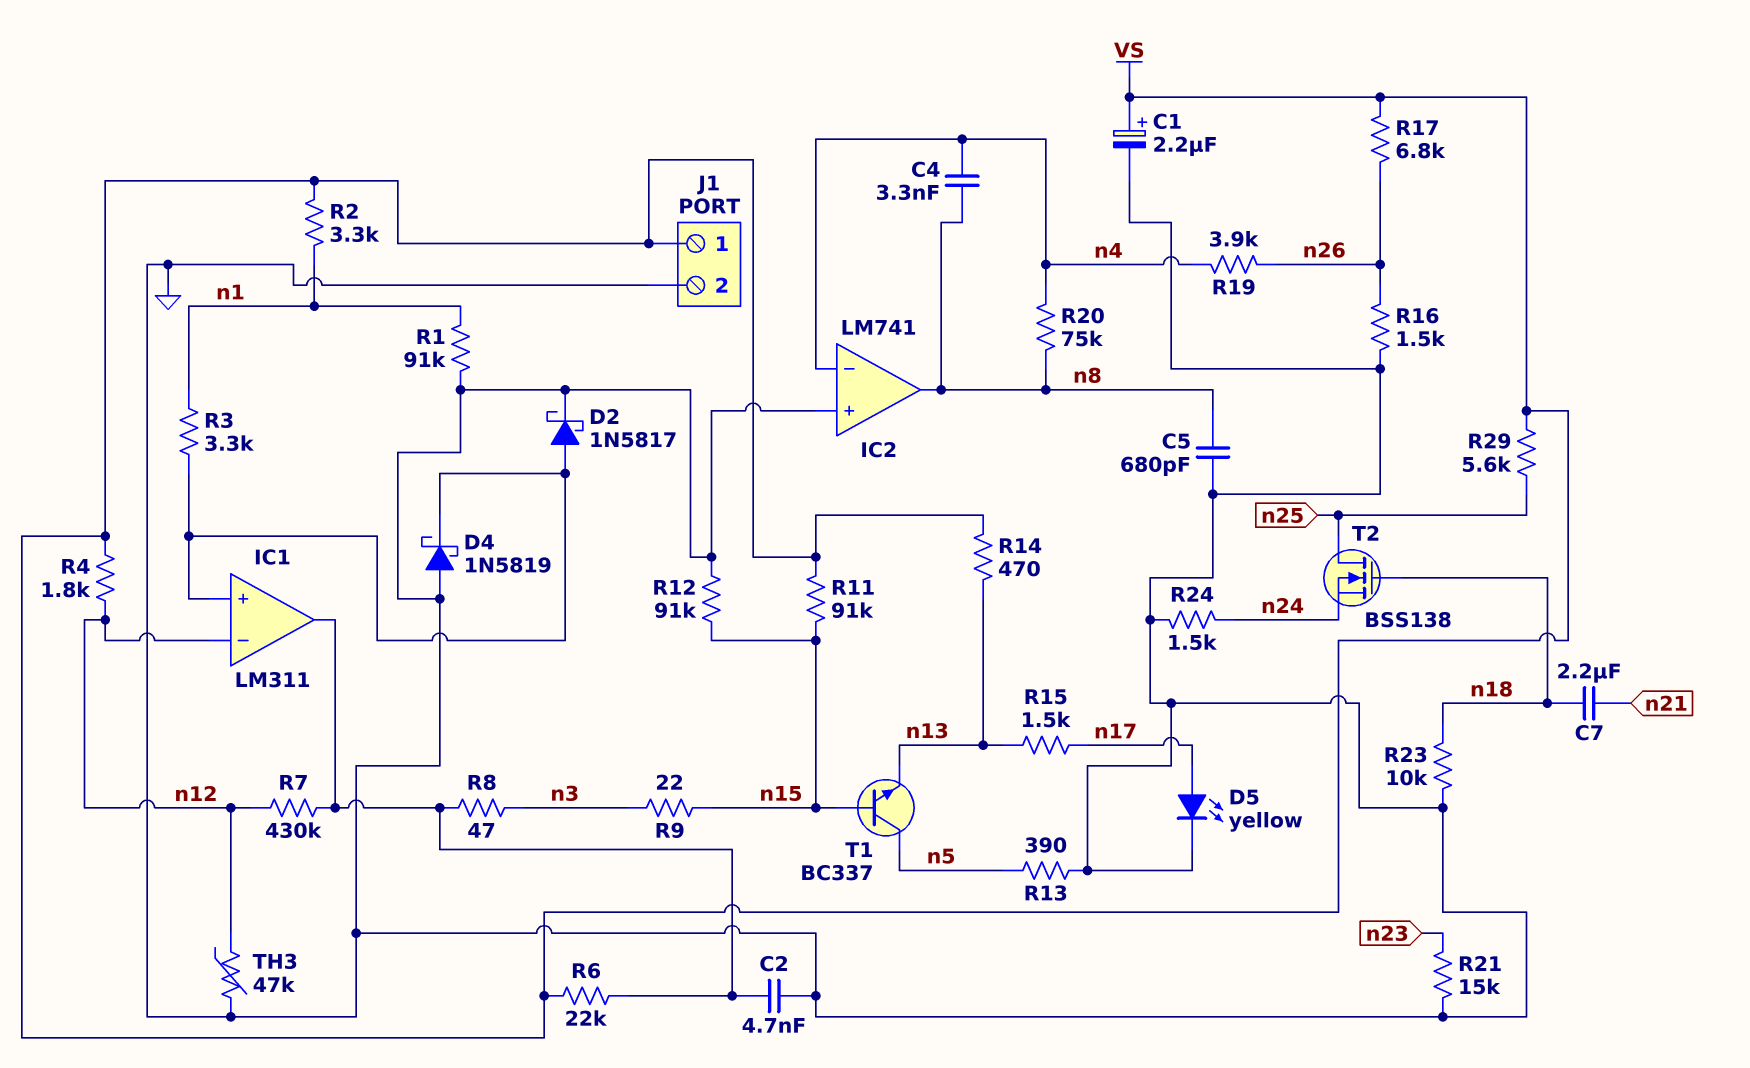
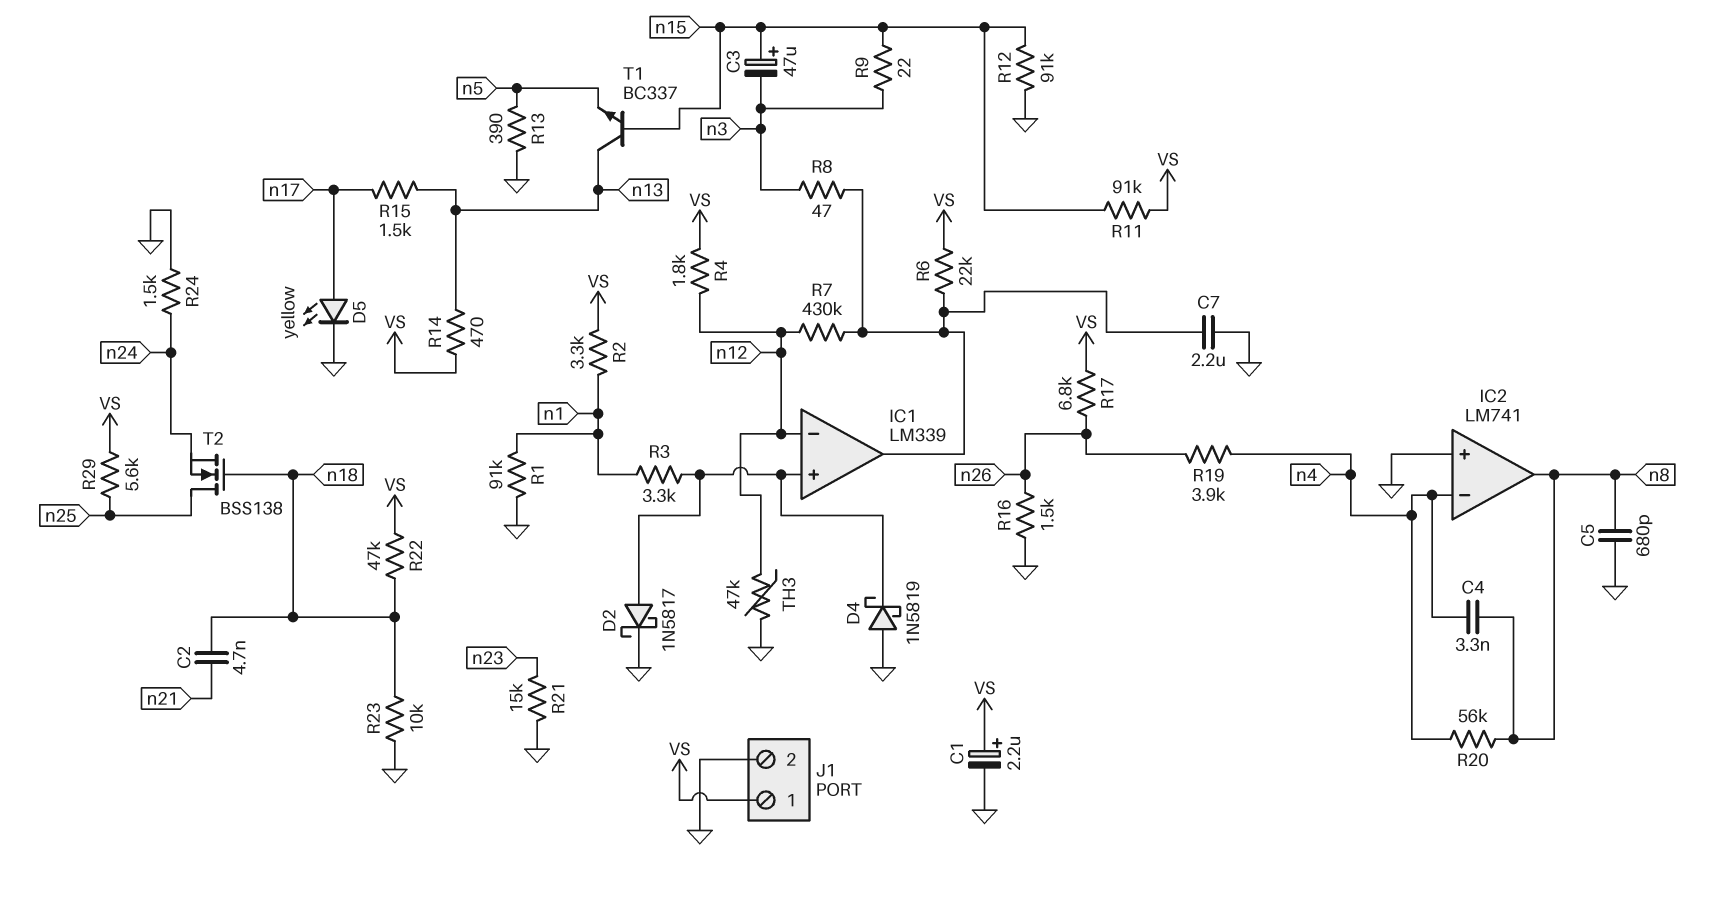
C2: 4.7nF (GND, IC1/out) -> 4.7nF (n18, n21)
C3: none -> 47uF (plus n15, minus n3)
C7: 2.2uF (n18, n21) -> 2.2uF (GND, IC1/out)
IC1: LM311 -> LM339
R20: 75k (n4, n8) -> 56k (n4, n8)
R22: none -> 47k (VS, n18)
T1: NPN BC337 (B n15, C n5, E n13) -> NPN BC337 (B n15, C n13, E n5)

